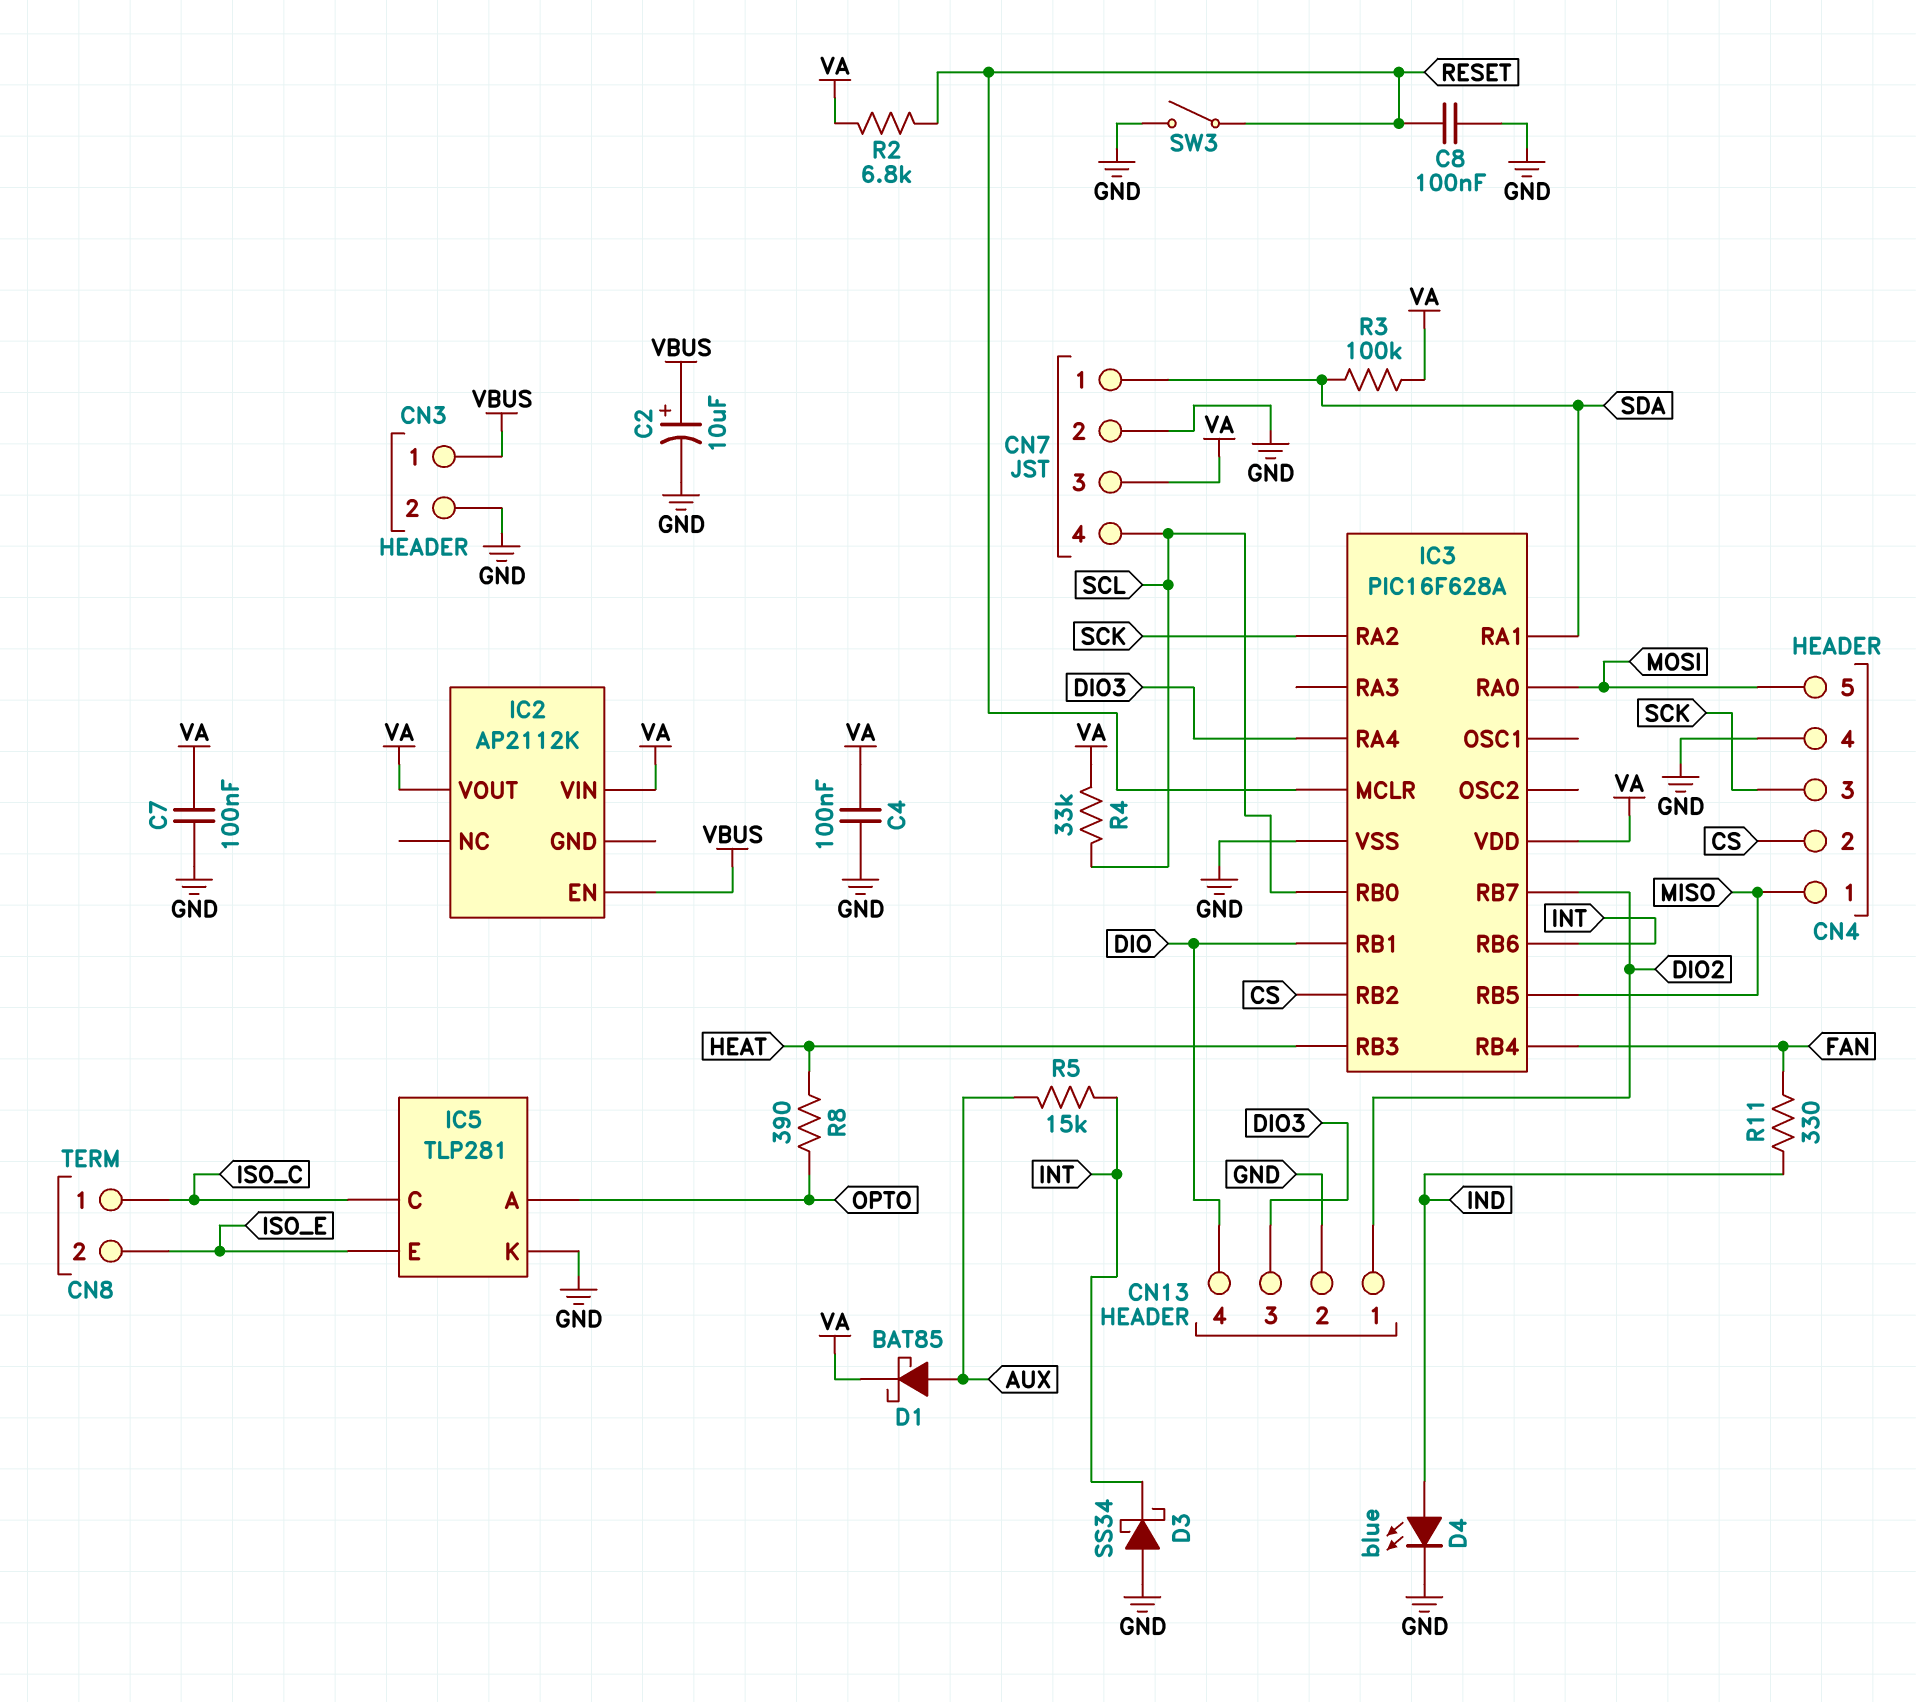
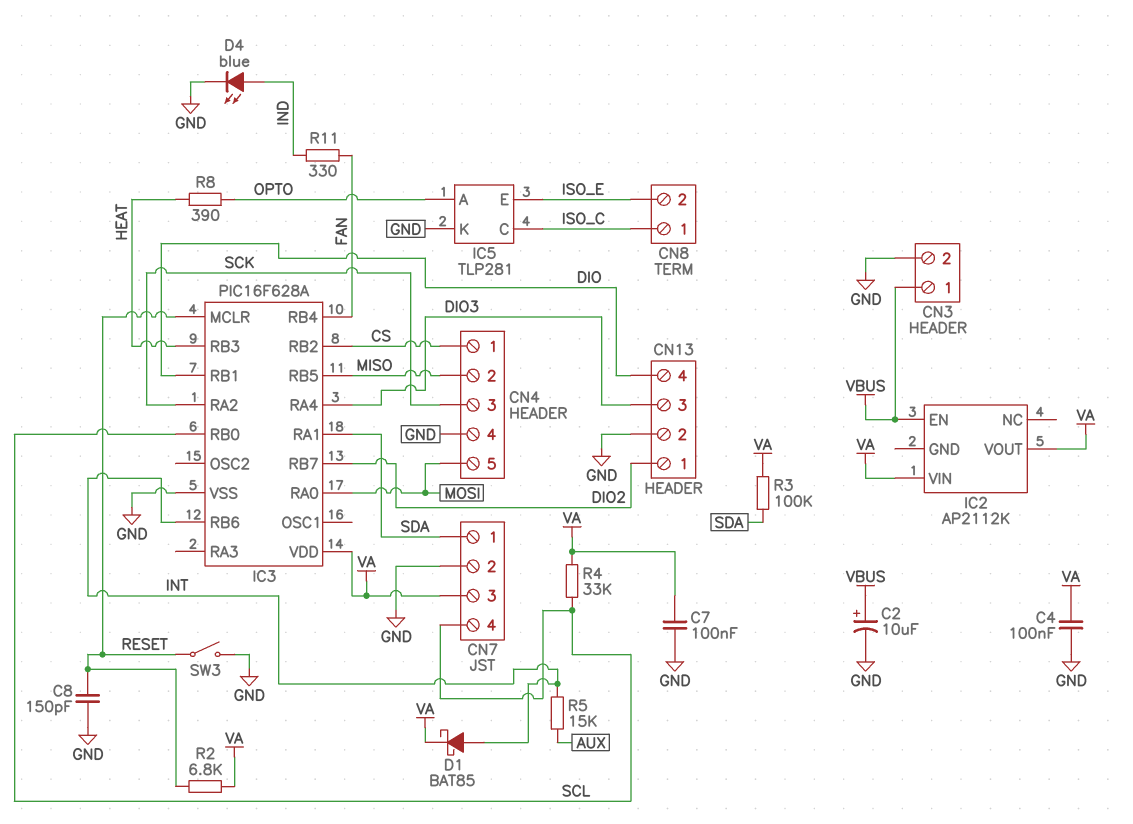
C8: 100nF (GND, RESET) -> 150pF (GND, RESET)
CN4 pin 1: MISO -> CS
CN4 pin 2: CS -> MISO
D1: schottky BAT85 (A AUX, K VA) -> schottky BAT85 (A INT, K VA)
D3: schottky SS34 (A GND, K INT) -> none

